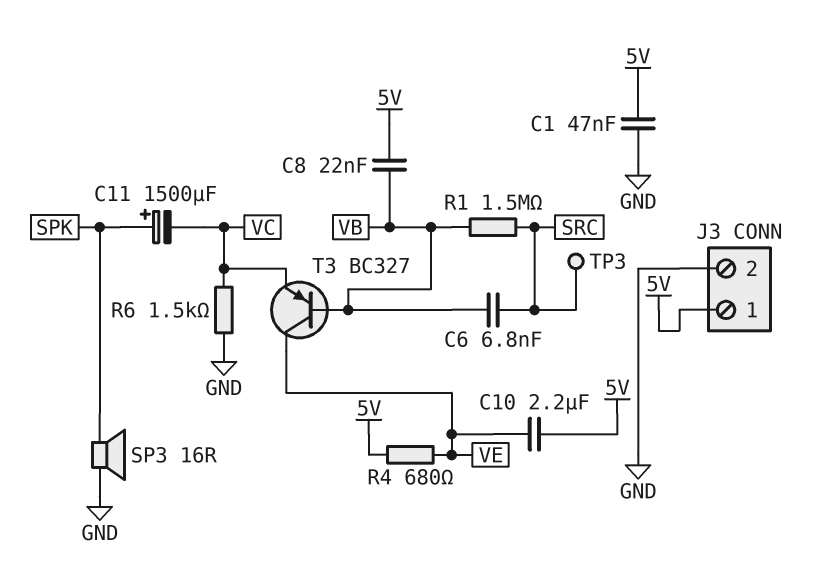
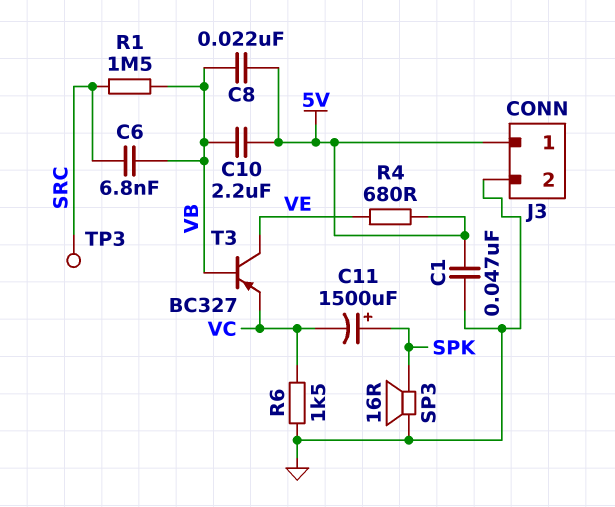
C10: 2.2uF (5V, VE) -> 2.2uF (5V, VB)

